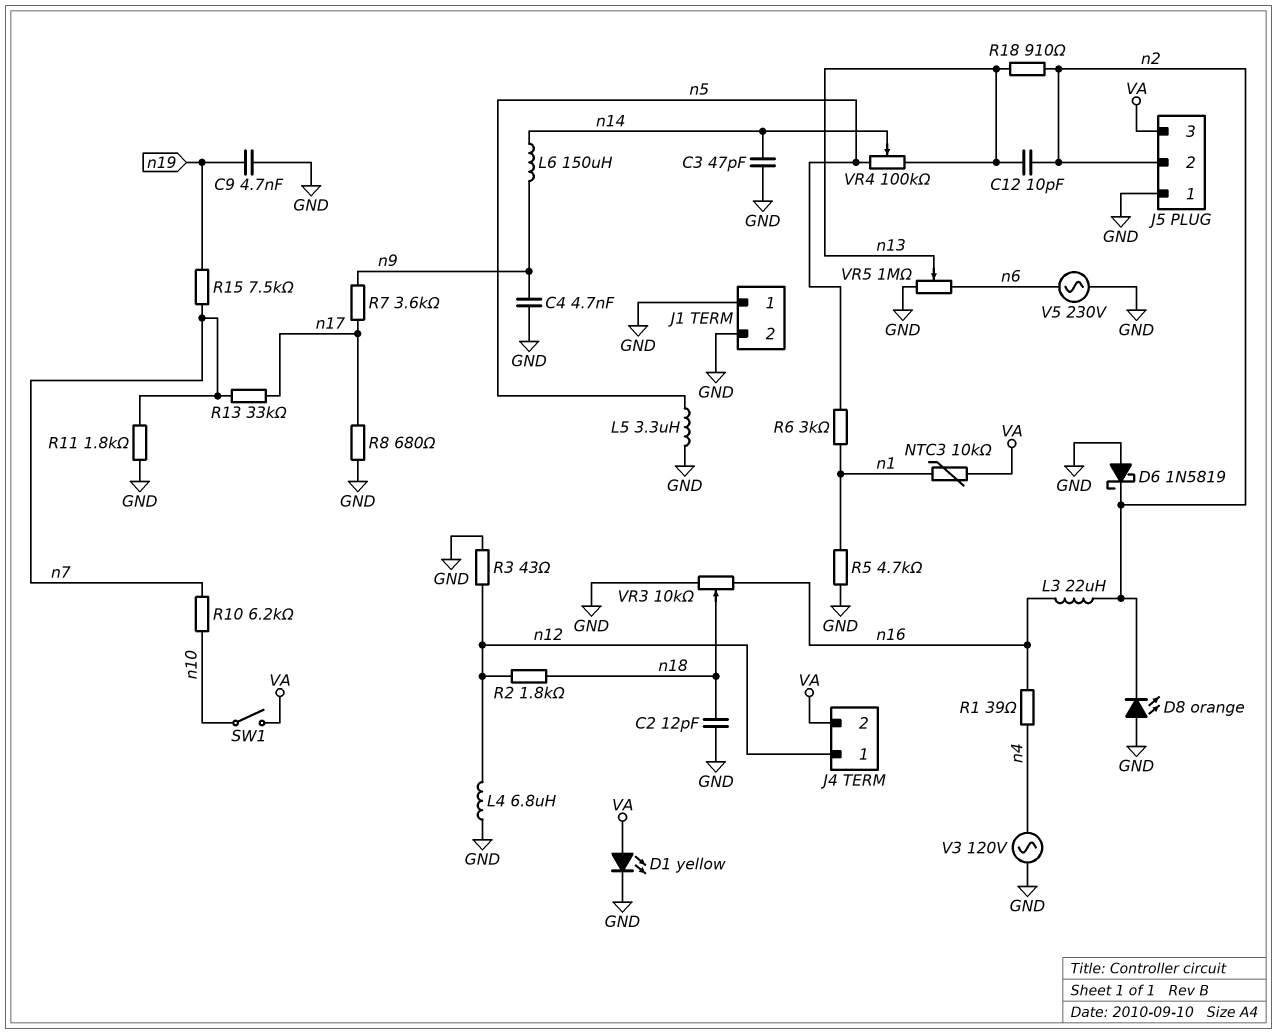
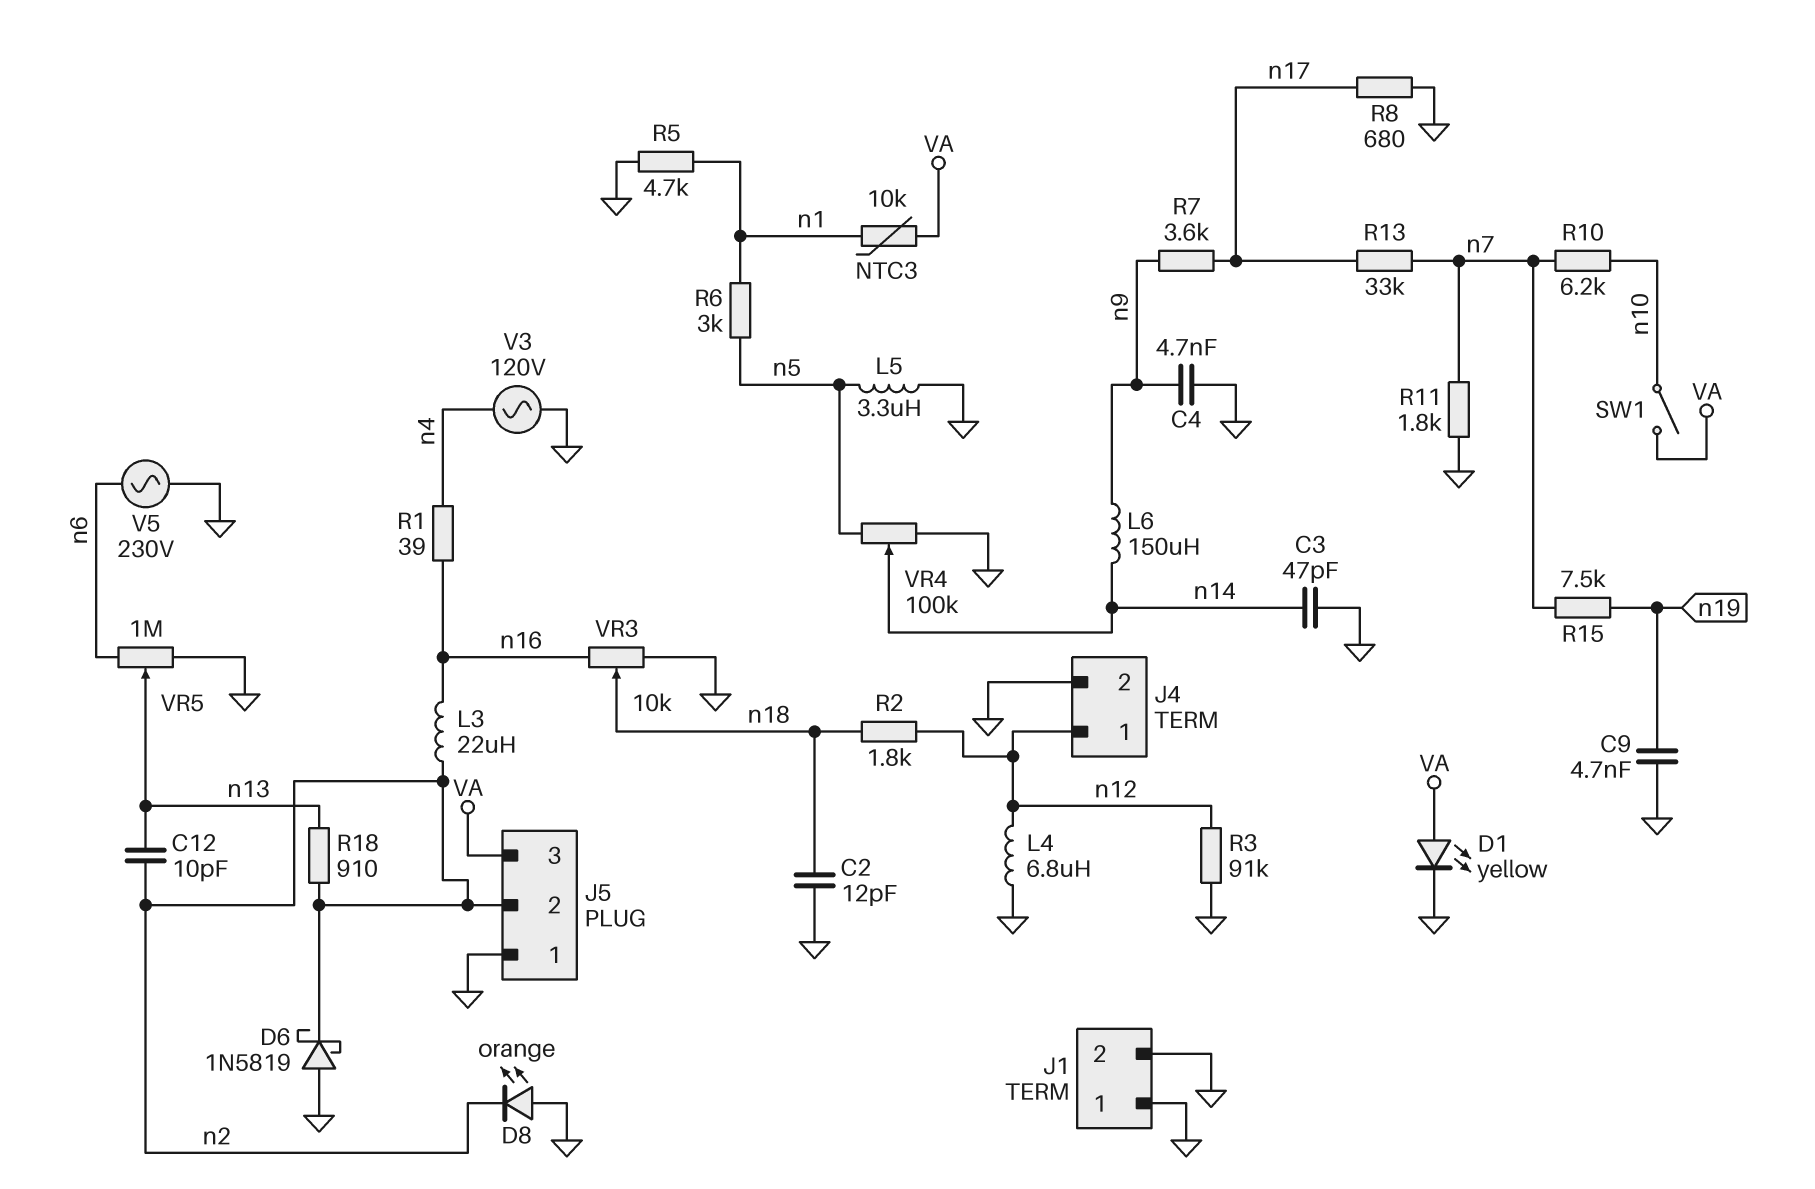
J4 pin 2: VA -> GND
R3: 43 (GND, n12) -> 91k (GND, n12)
VR4: 100k (n5, n13, wiper n14) -> 100k (GND, n5, wiper n14)

